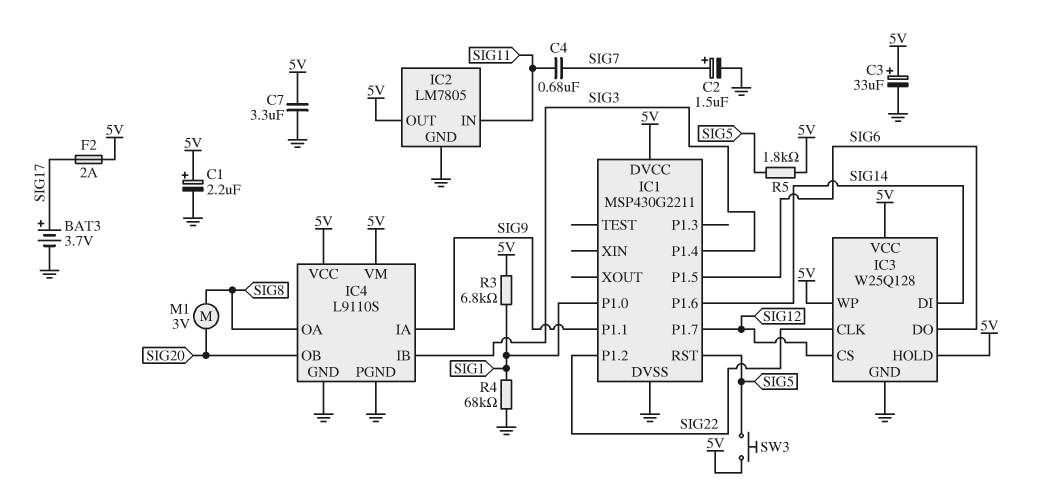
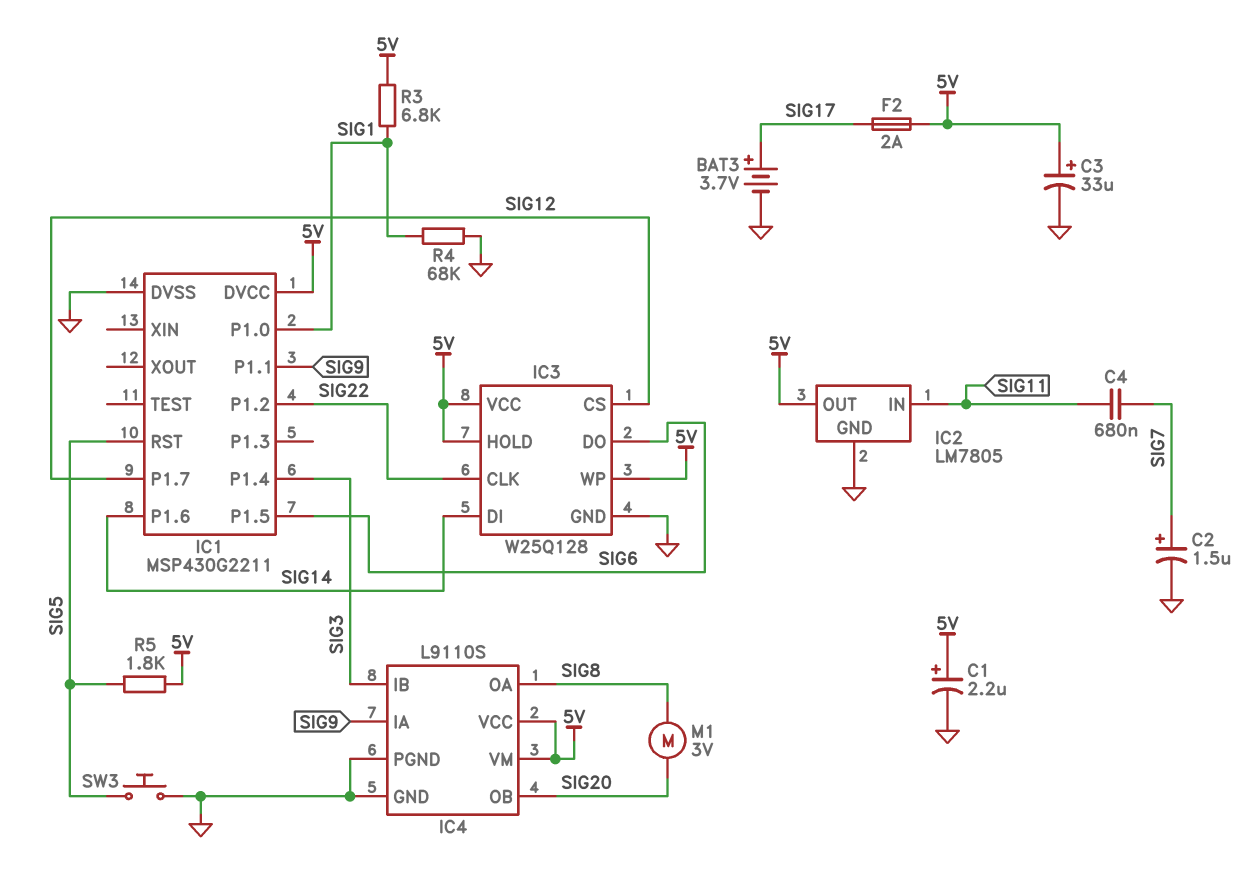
C7: 3.3uF (5V, GND) -> none
SW3: button (5V, SIG5) -> button (GND, SIG5)

